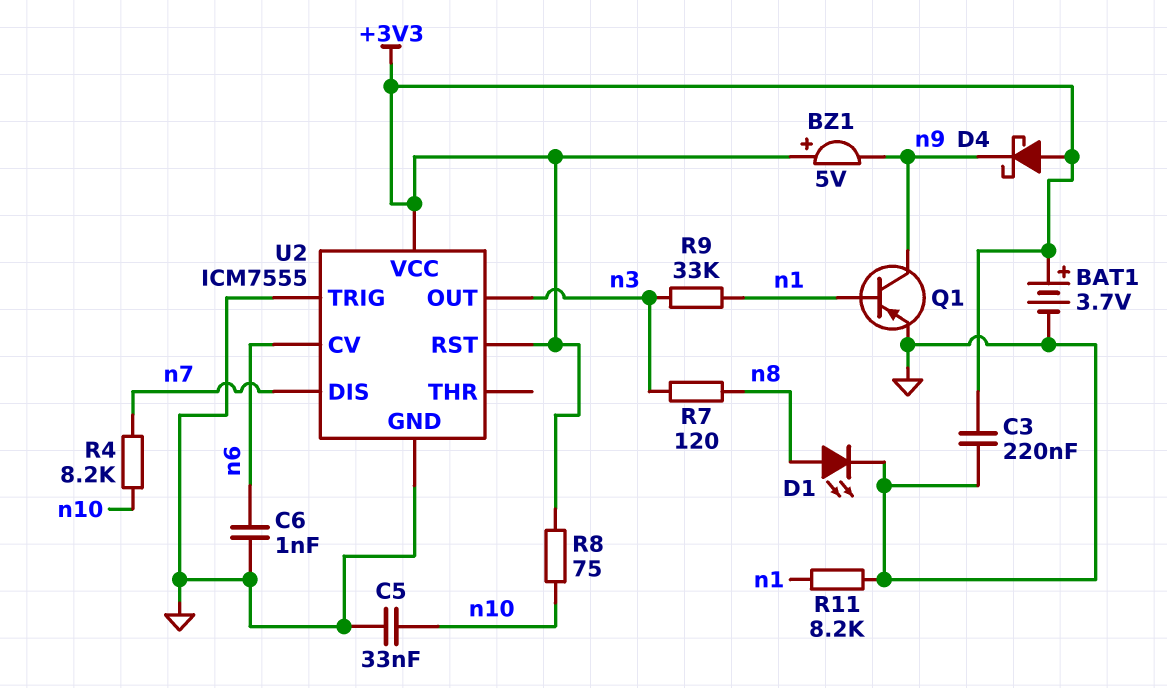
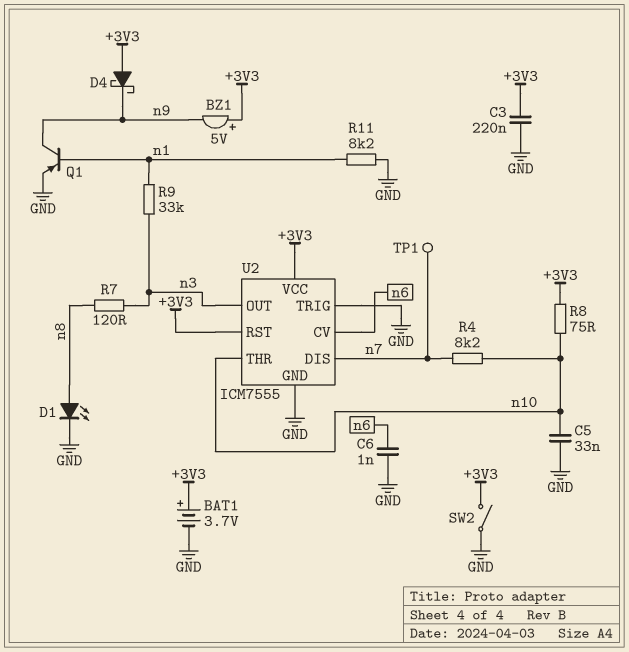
SW2: none -> switch (+3V3, GND)
TP1: none -> test point (n7)
U2 pin THR: none -> n10

